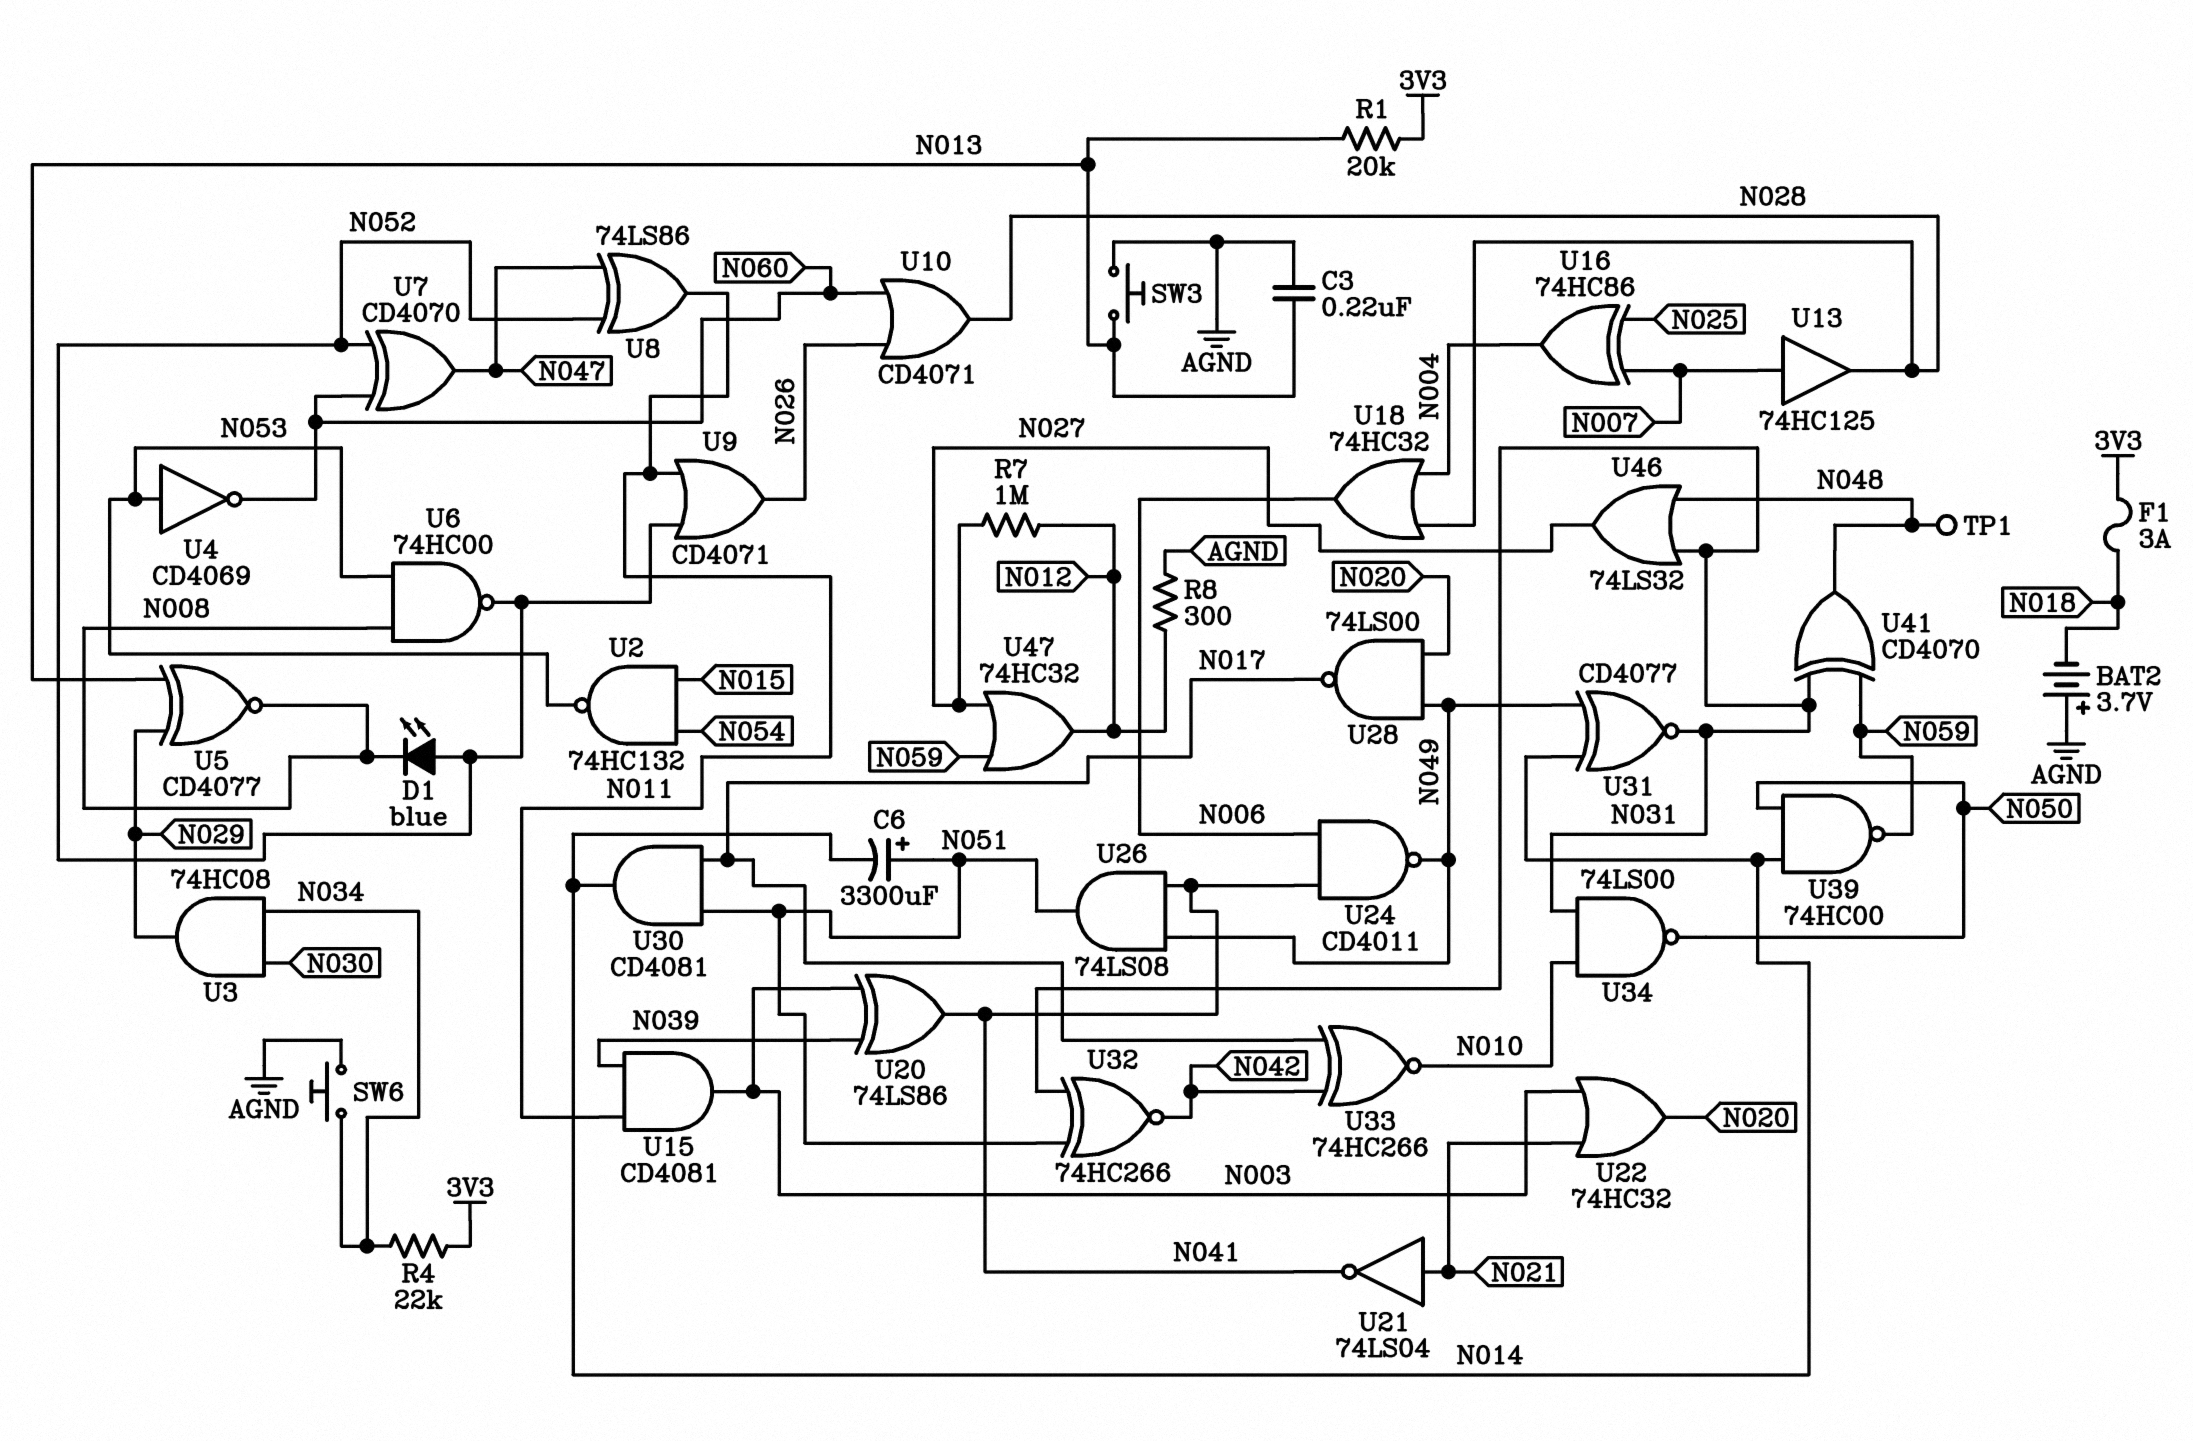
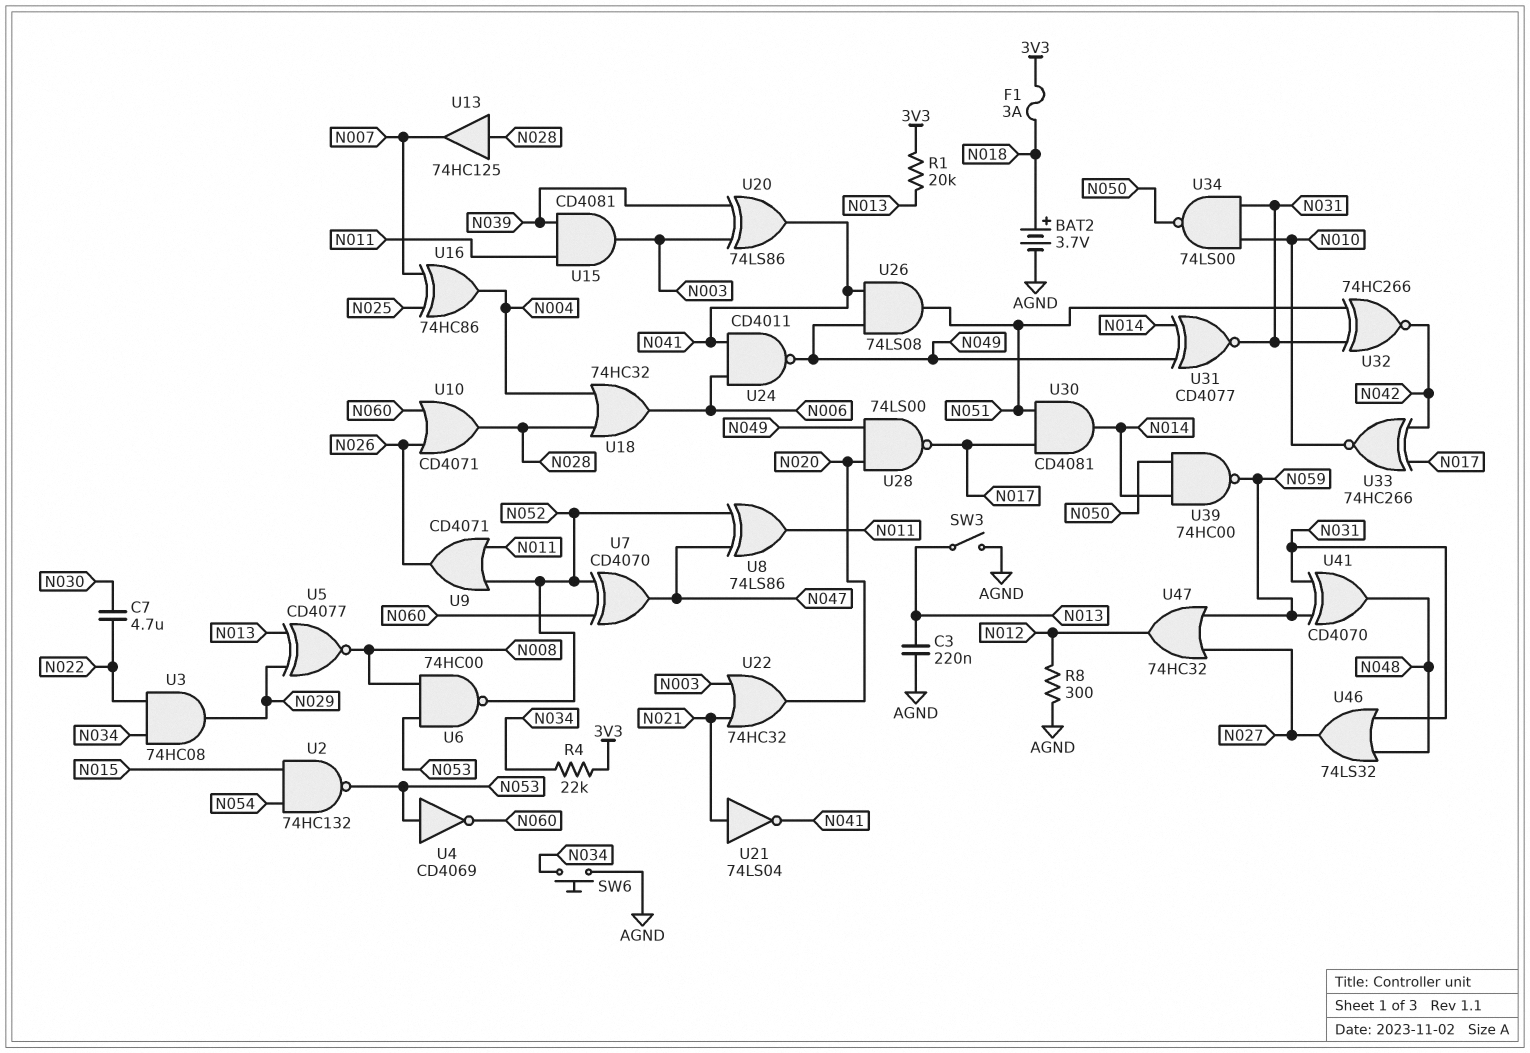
BAT2: 3.7V (plus AGND, minus N018) -> 3.7V (plus N018, minus AGND)
C6: 3300uF (plus N051, minus N014) -> none
C7: none -> 4.7uF (N022, N030)
D1: LED blue (A N052, K N008) -> none
R7: 1M (N012, N027) -> none
SW3: button (AGND, N013) -> switch (AGND, N013)
TP1: test point (N048) -> none
U3: AND 74HC08 (in N030, in N034, out N029) -> AND 74HC08 (in N022, in N034, out N029)
U13: buffer 74HC125 (in N007, out N028) -> buffer 74HC125 (in N028, out N007)

